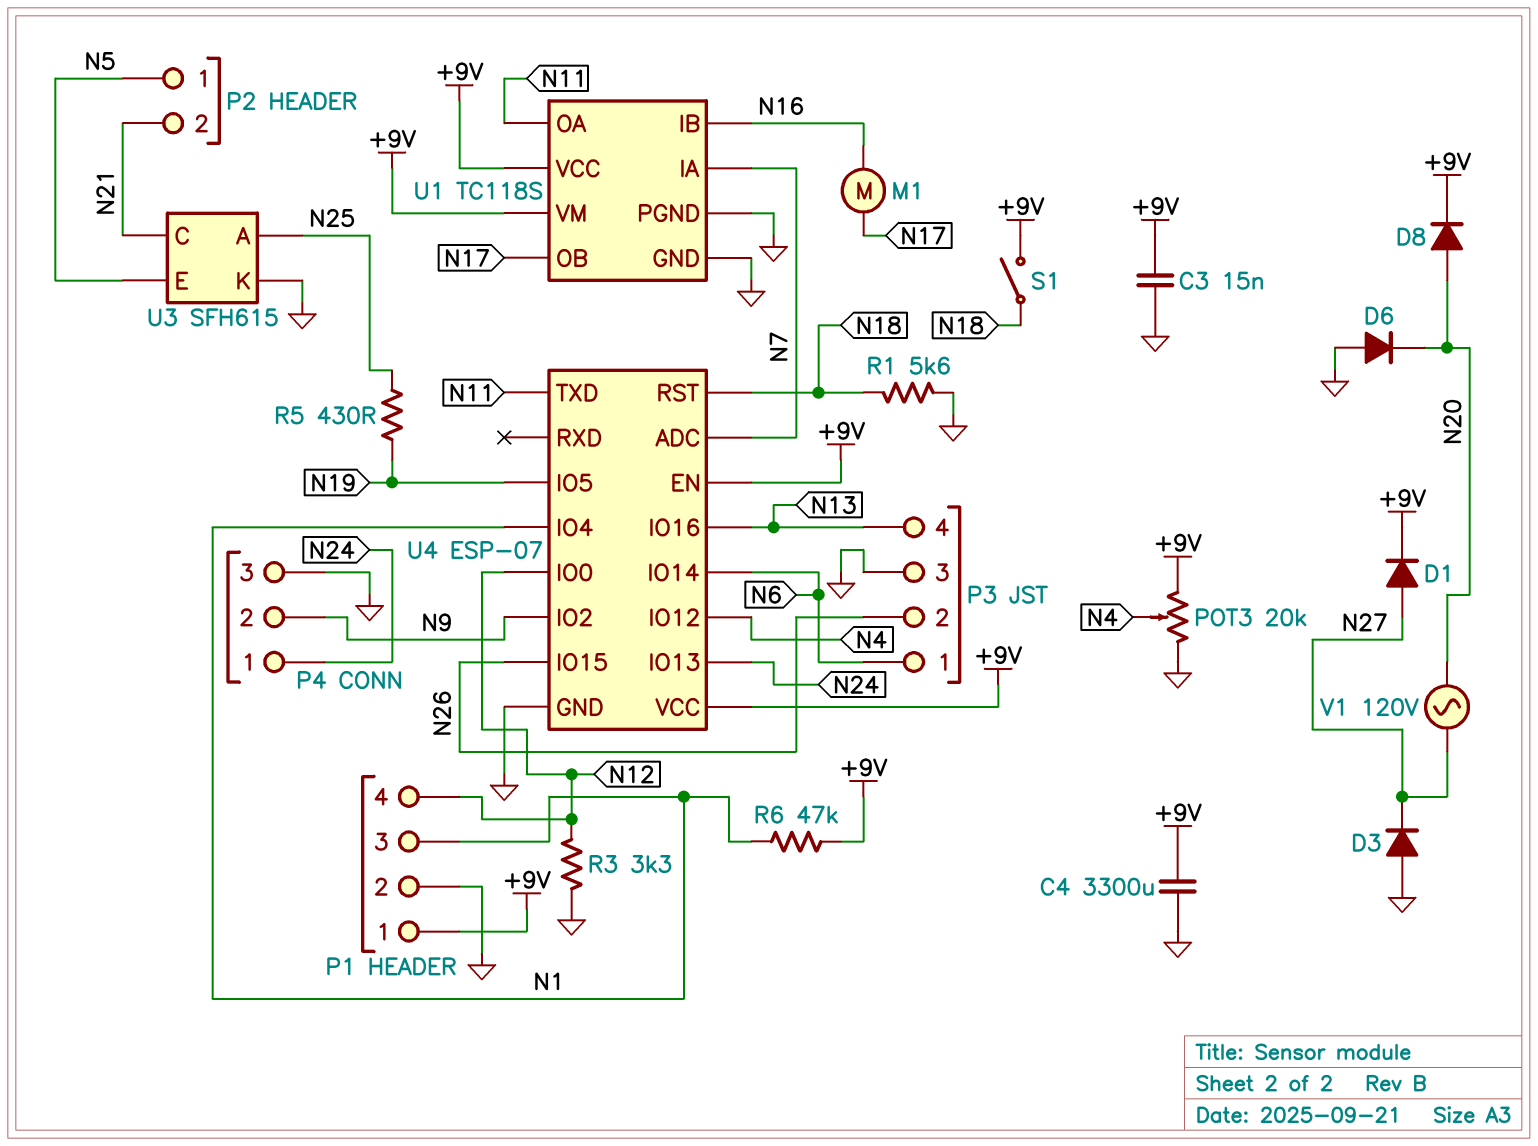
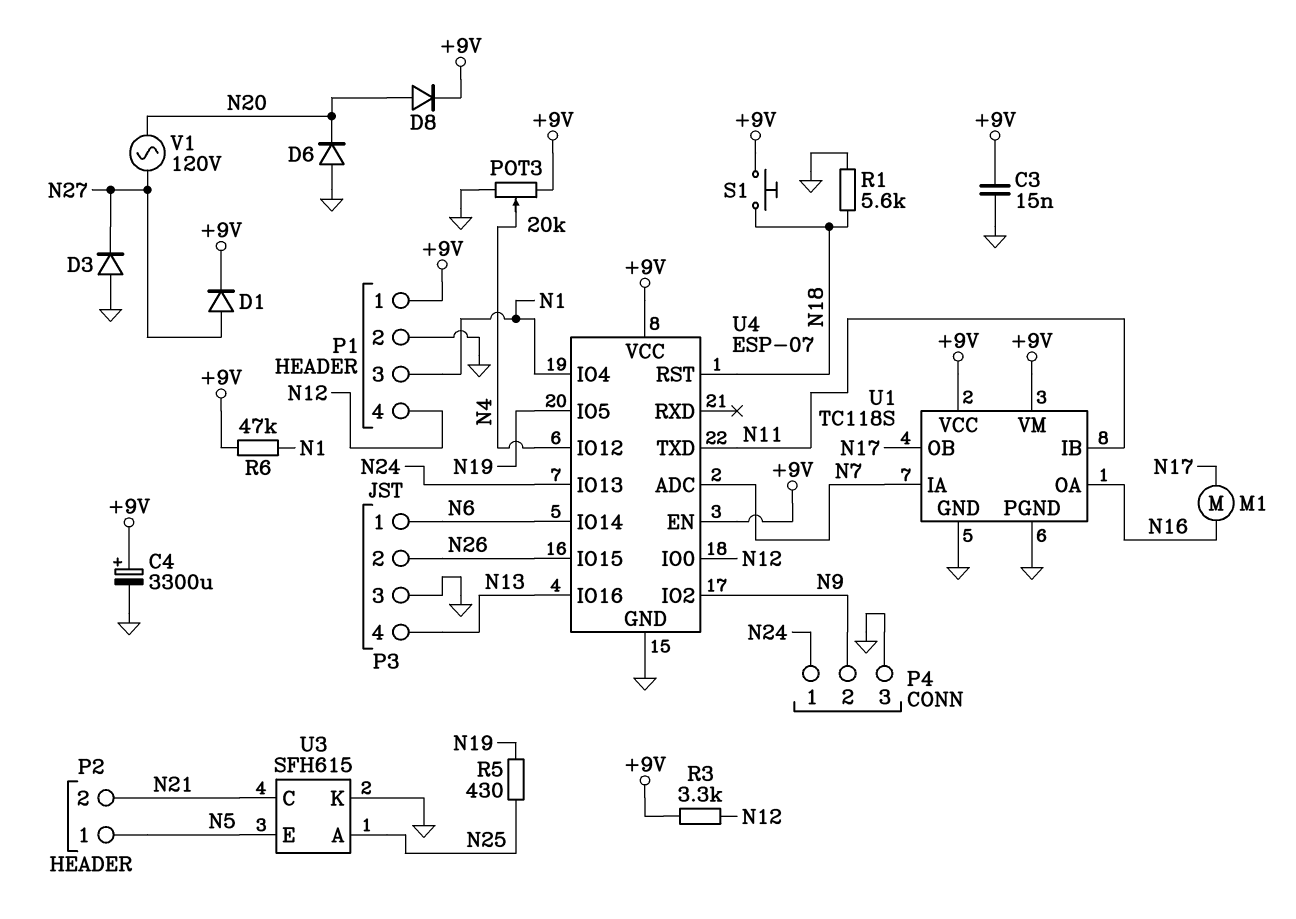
C4: 3300uF (+9V, GND) -> 3300uF (plus +9V, minus GND)
R3: 3.3k (GND, N12) -> 3.3k (+9V, N12)
S1: switch (+9V, N18) -> button (+9V, N18)
U1 pin IB: N16 -> N11
U1 pin OA: N11 -> N16

